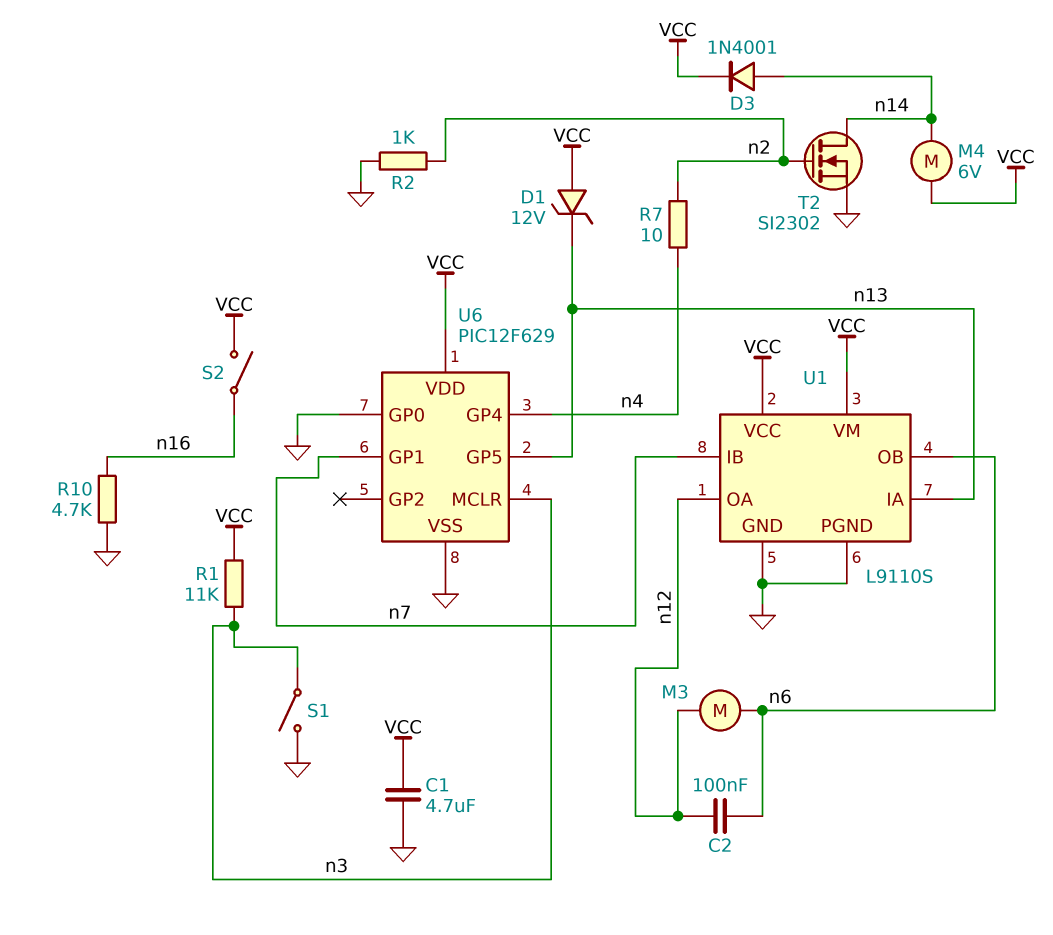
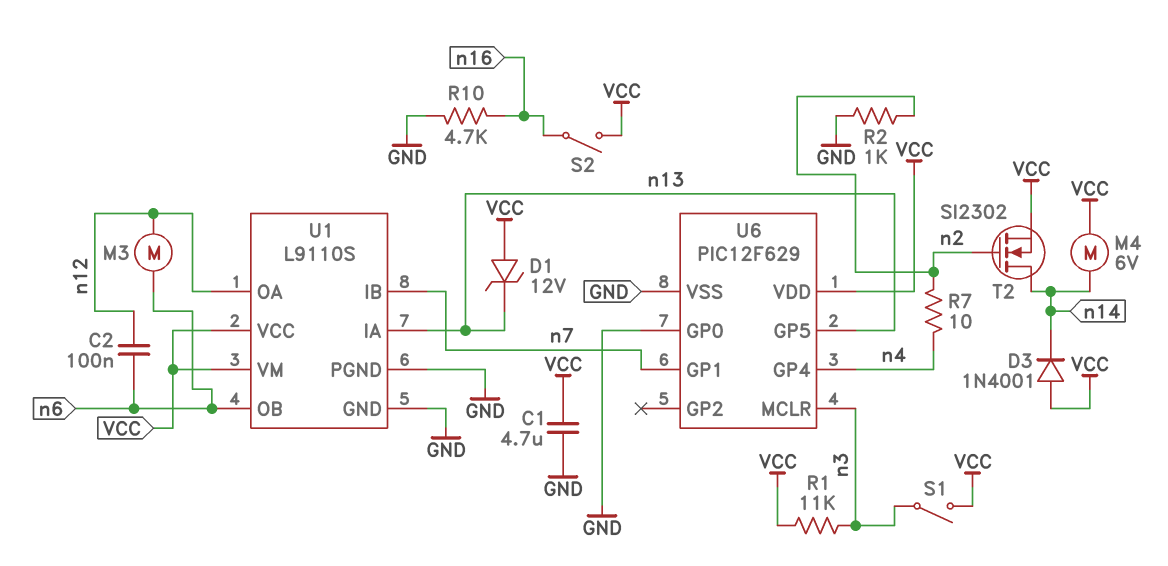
D3: diode 1N4001 (A n14, K VCC) -> diode 1N4001 (A VCC, K n14)
S1: switch (GND, n3) -> switch (VCC, n3)
T2: NMOS SI2302 (G n2, D n14, S GND) -> NMOS SI2302 (G n2, D n14, S VCC)

